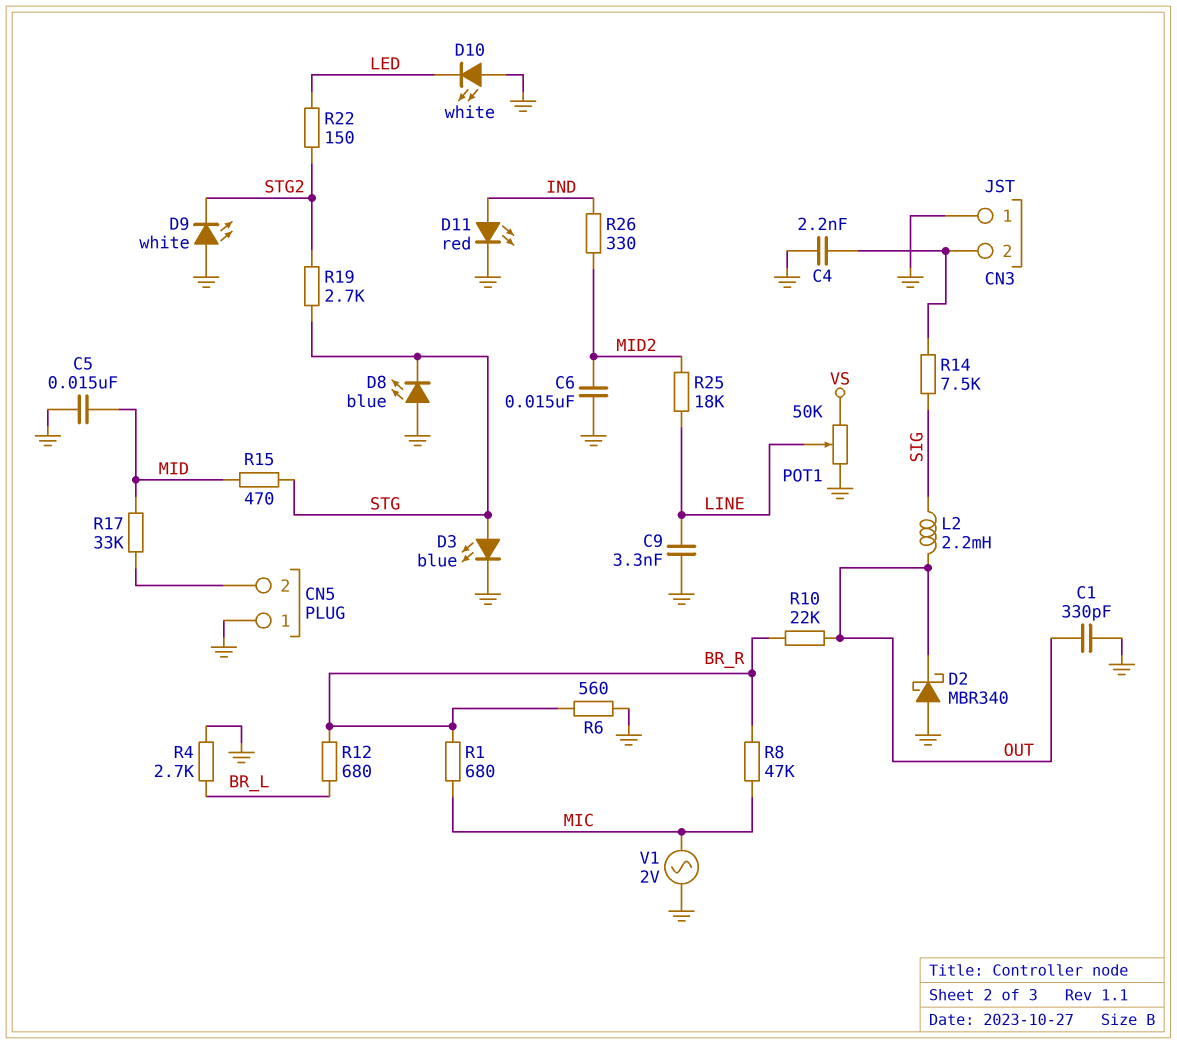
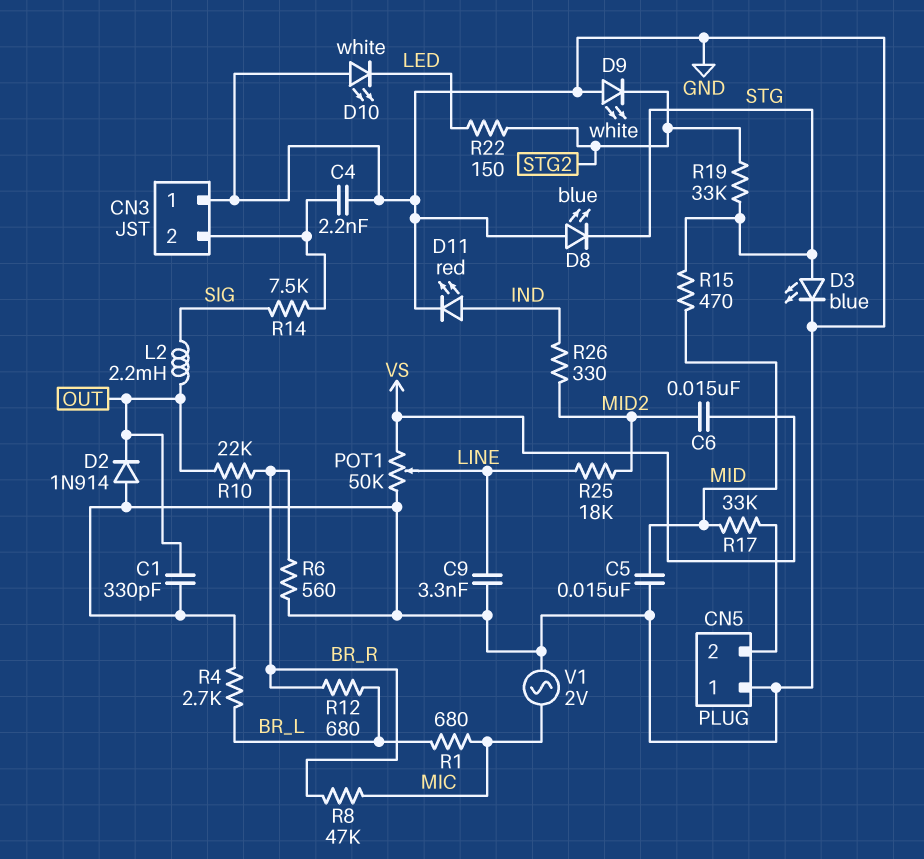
C6: 15nF (GND, MID2) -> 15nF (MID2, VS)
D2: schottky MBR340 (A GND, K OUT) -> diode 1N914 (A GND, K OUT)
R1: 680 (BR_R, MIC) -> 680 (BR_L, MIC)
R19: 2.7k (STG, STG2) -> 33k (STG, STG2)

